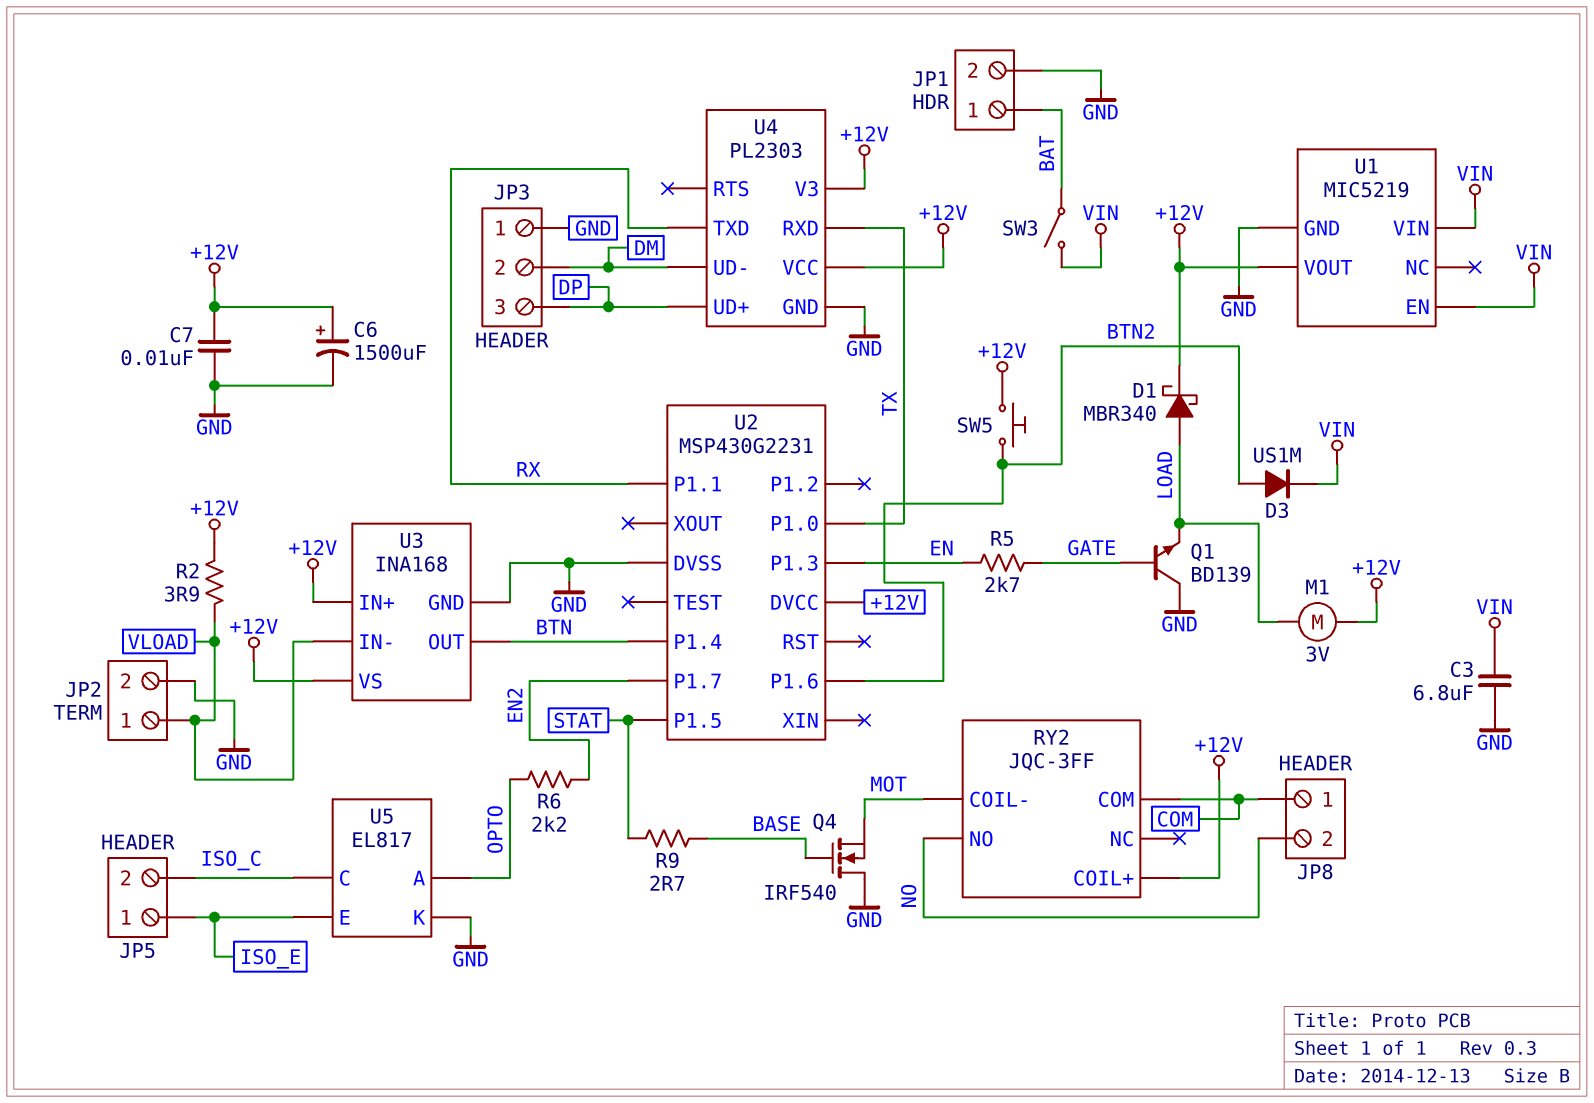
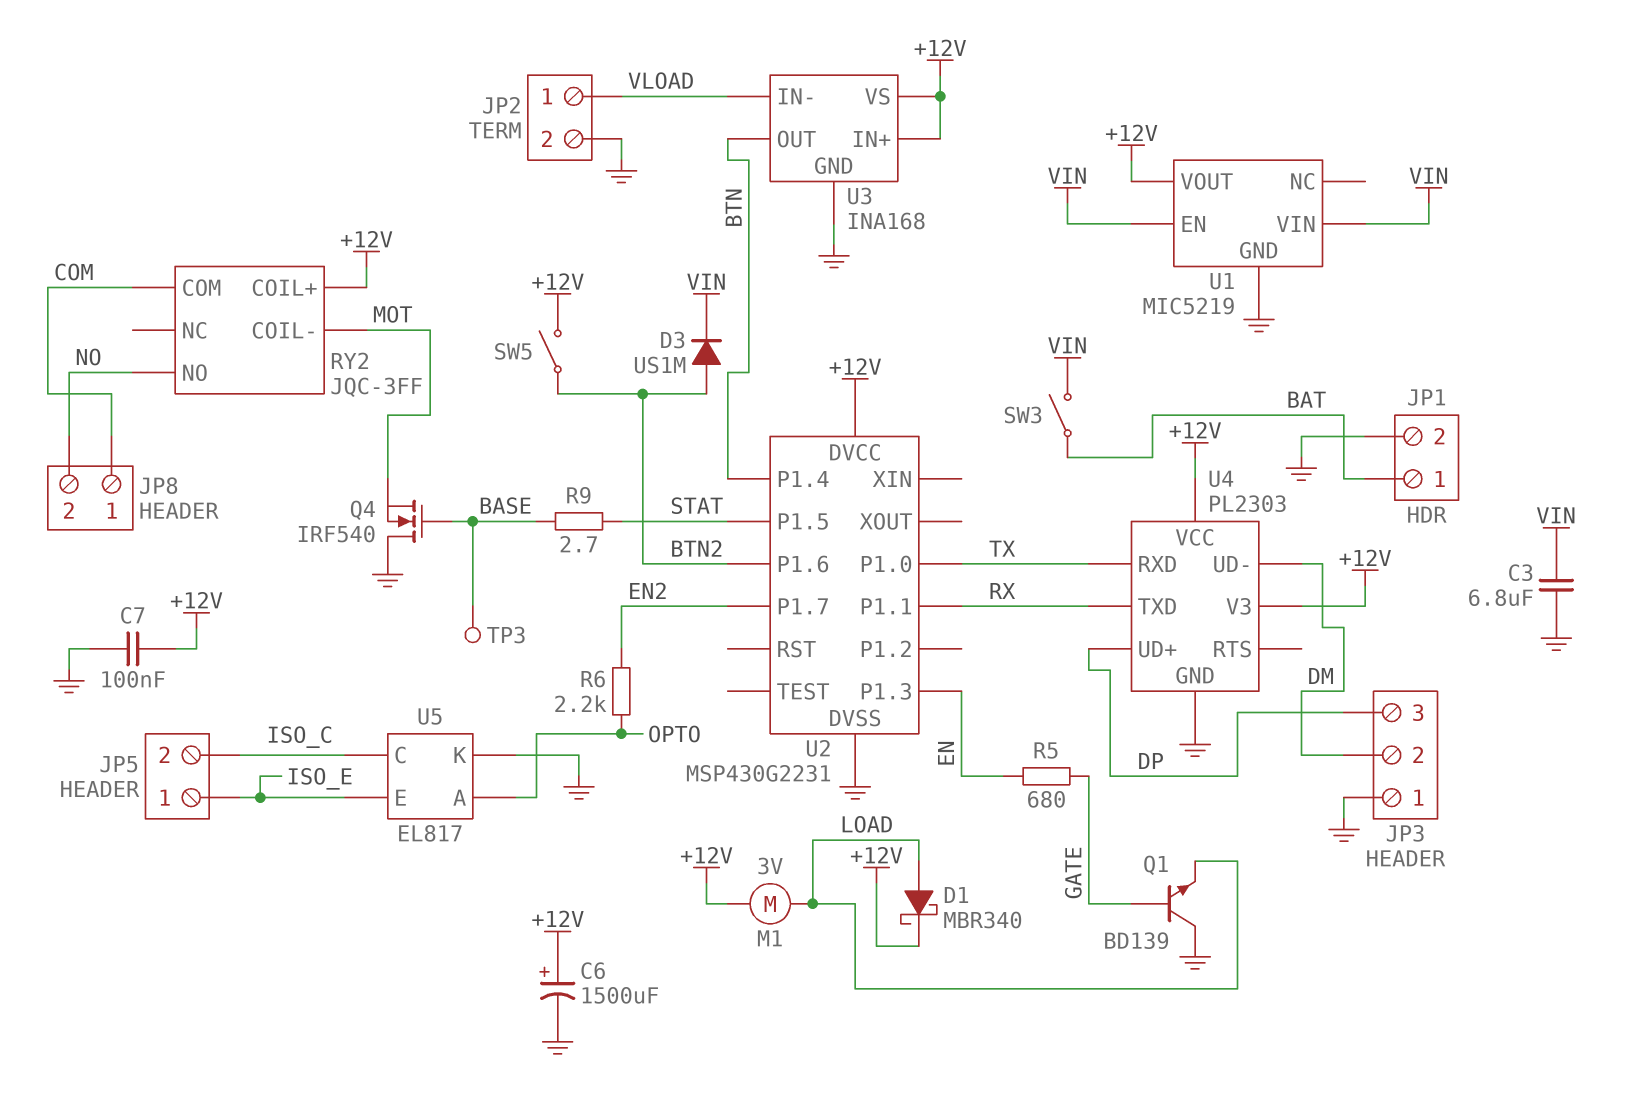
C7: 10nF (+12V, GND) -> 100nF (+12V, GND)
R2: 3.9 (+12V, VLOAD) -> none
R5: 2.7k (EN, GATE) -> 680 (EN, GATE)
SW5: button (+12V, BTN2) -> switch (+12V, BTN2)
TP3: none -> test point (BASE)

